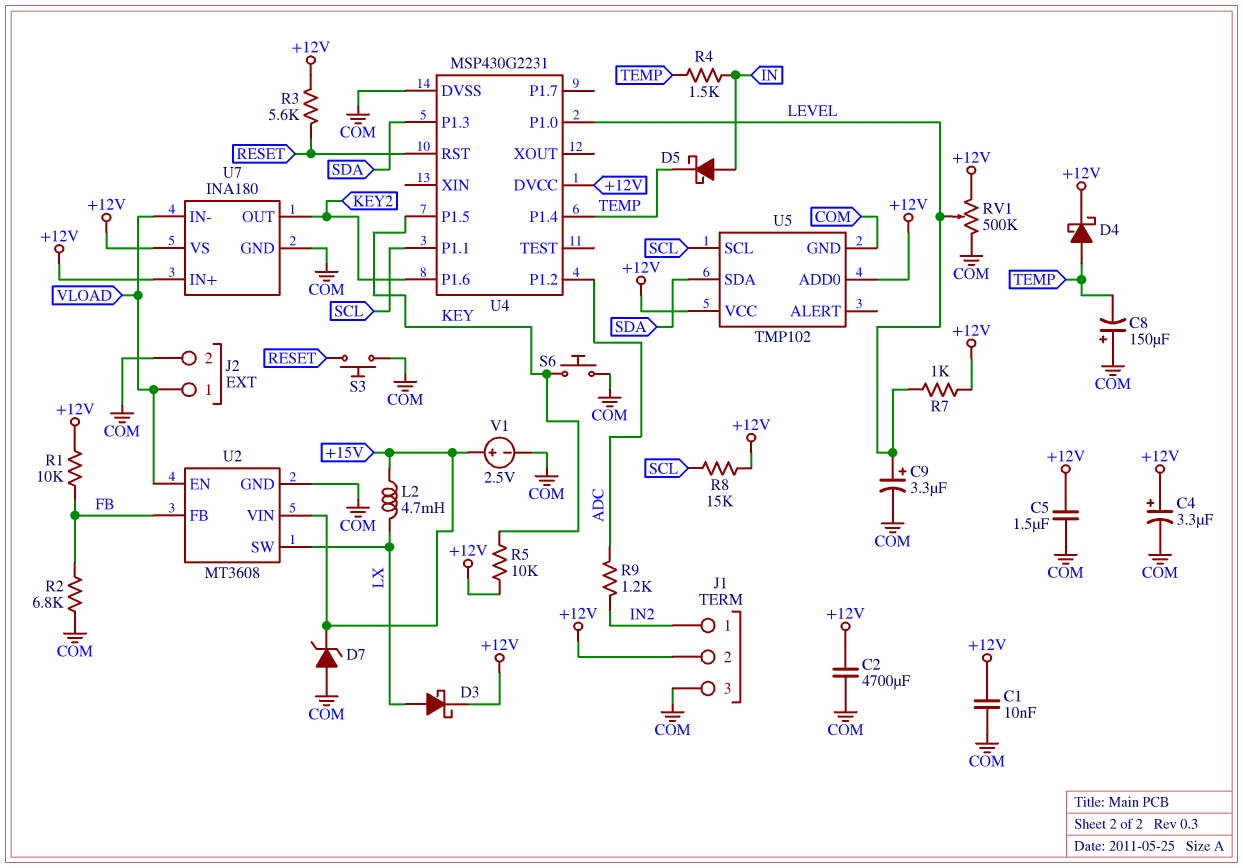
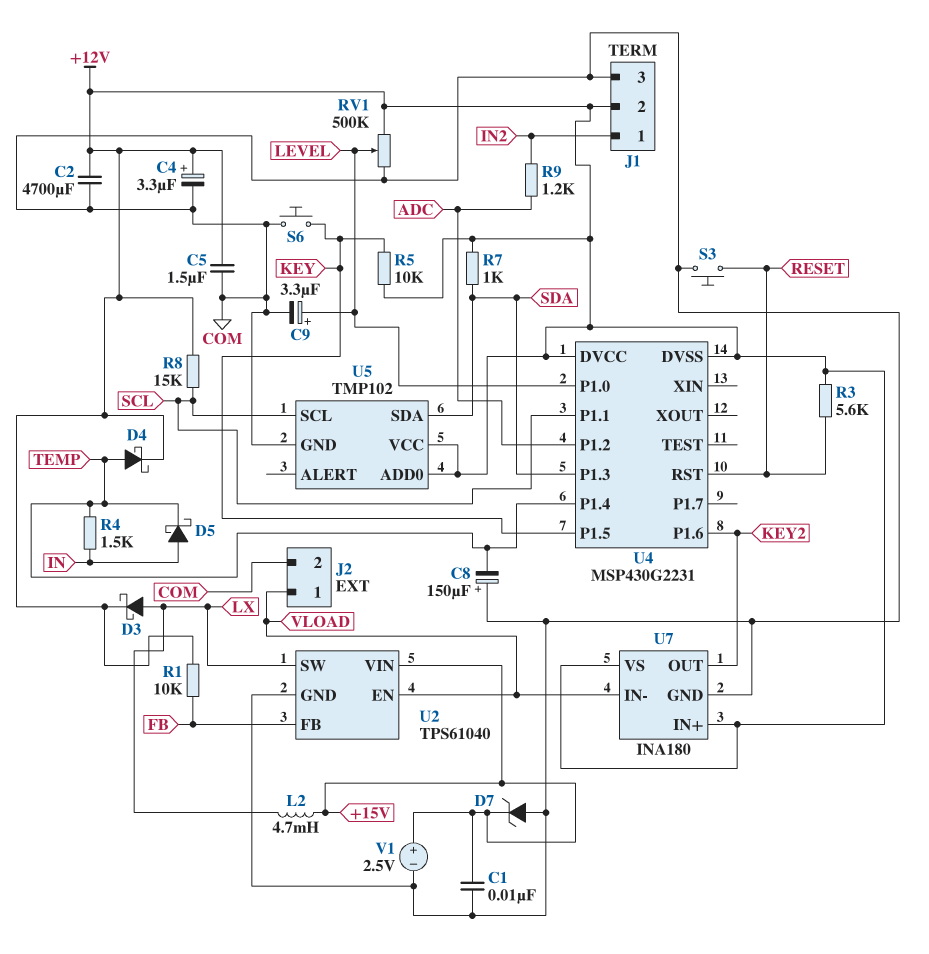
C1: 10nF (+12V, COM) -> 10nF (+15V, COM)
R2: 6.8k (COM, FB) -> none
R7: 1k (+12V, LEVEL) -> 1k (+12V, SDA)
U2: MT3608 -> TPS61040
U4 pin DVSS: COM -> +12V

